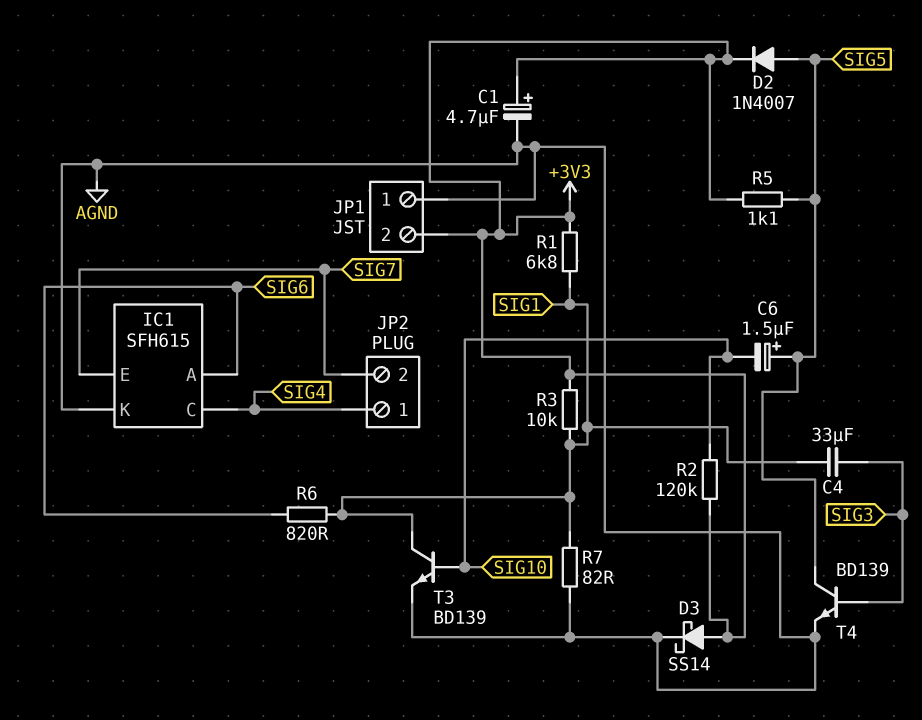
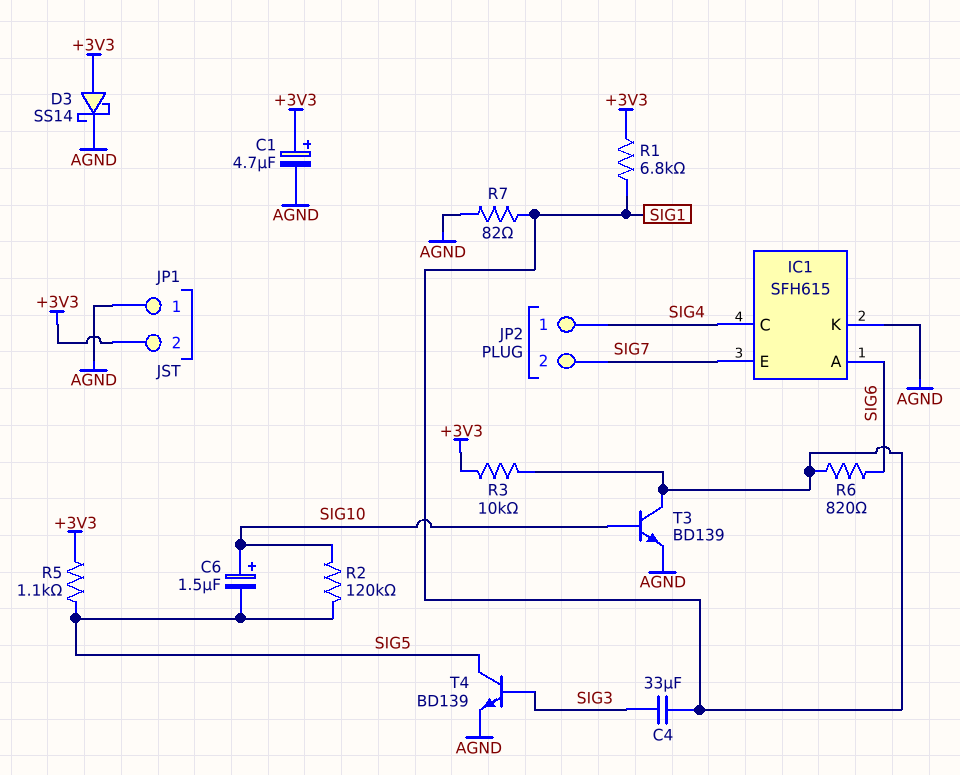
C6: 1.5uF (plus SIG5, minus SIG10) -> 1.5uF (plus SIG10, minus SIG5)
D2: diode 1N4007 (A SIG5, K +3V3) -> none
R2: 120k (+3V3, SIG10) -> 120k (SIG5, SIG10)

